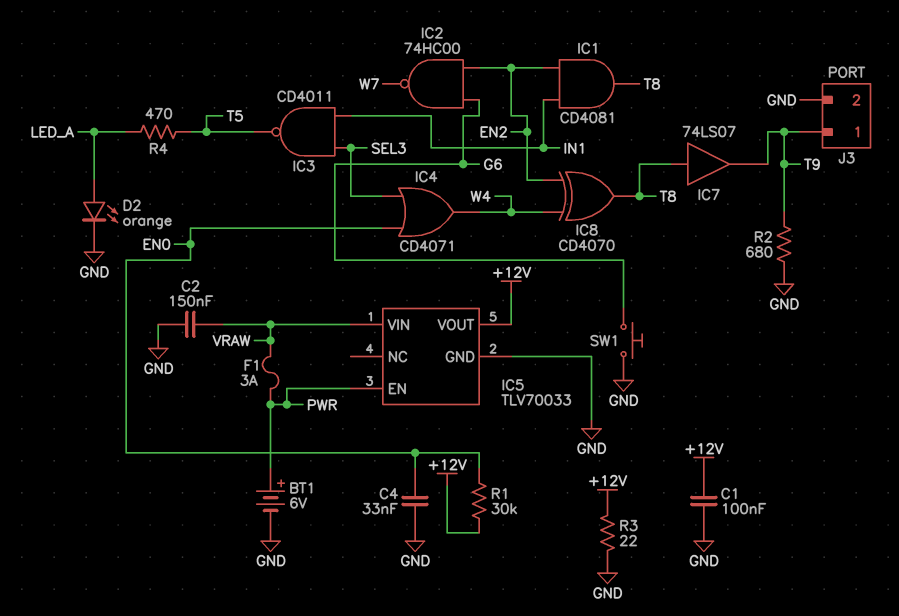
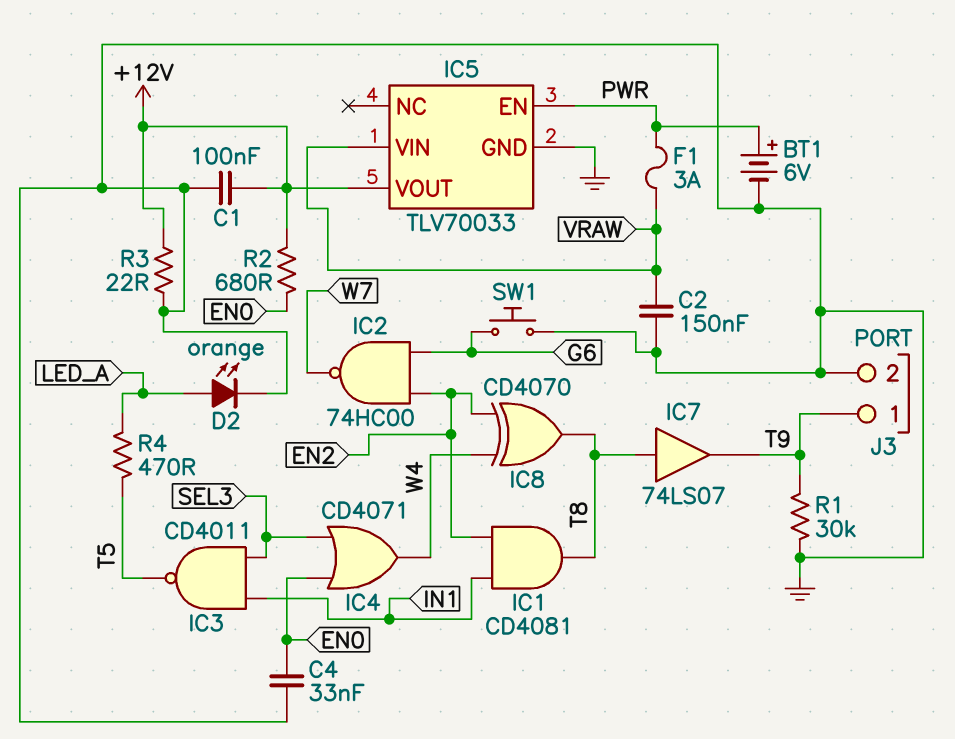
R1: 30k (+12V, EN0) -> 30k (GND, T9)
R2: 680 (GND, T9) -> 680 (+12V, EN0)

